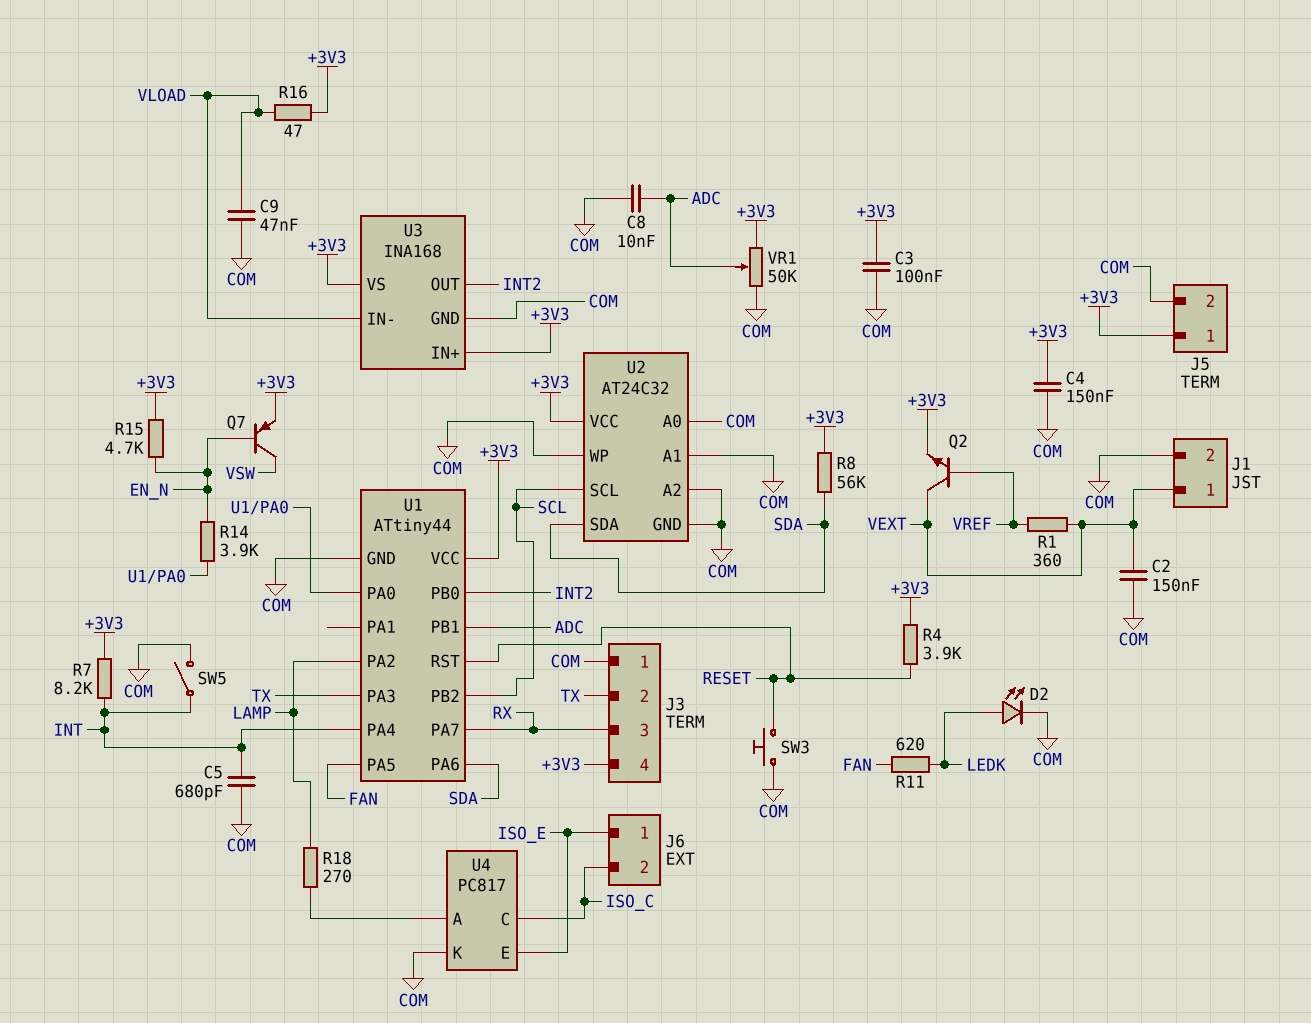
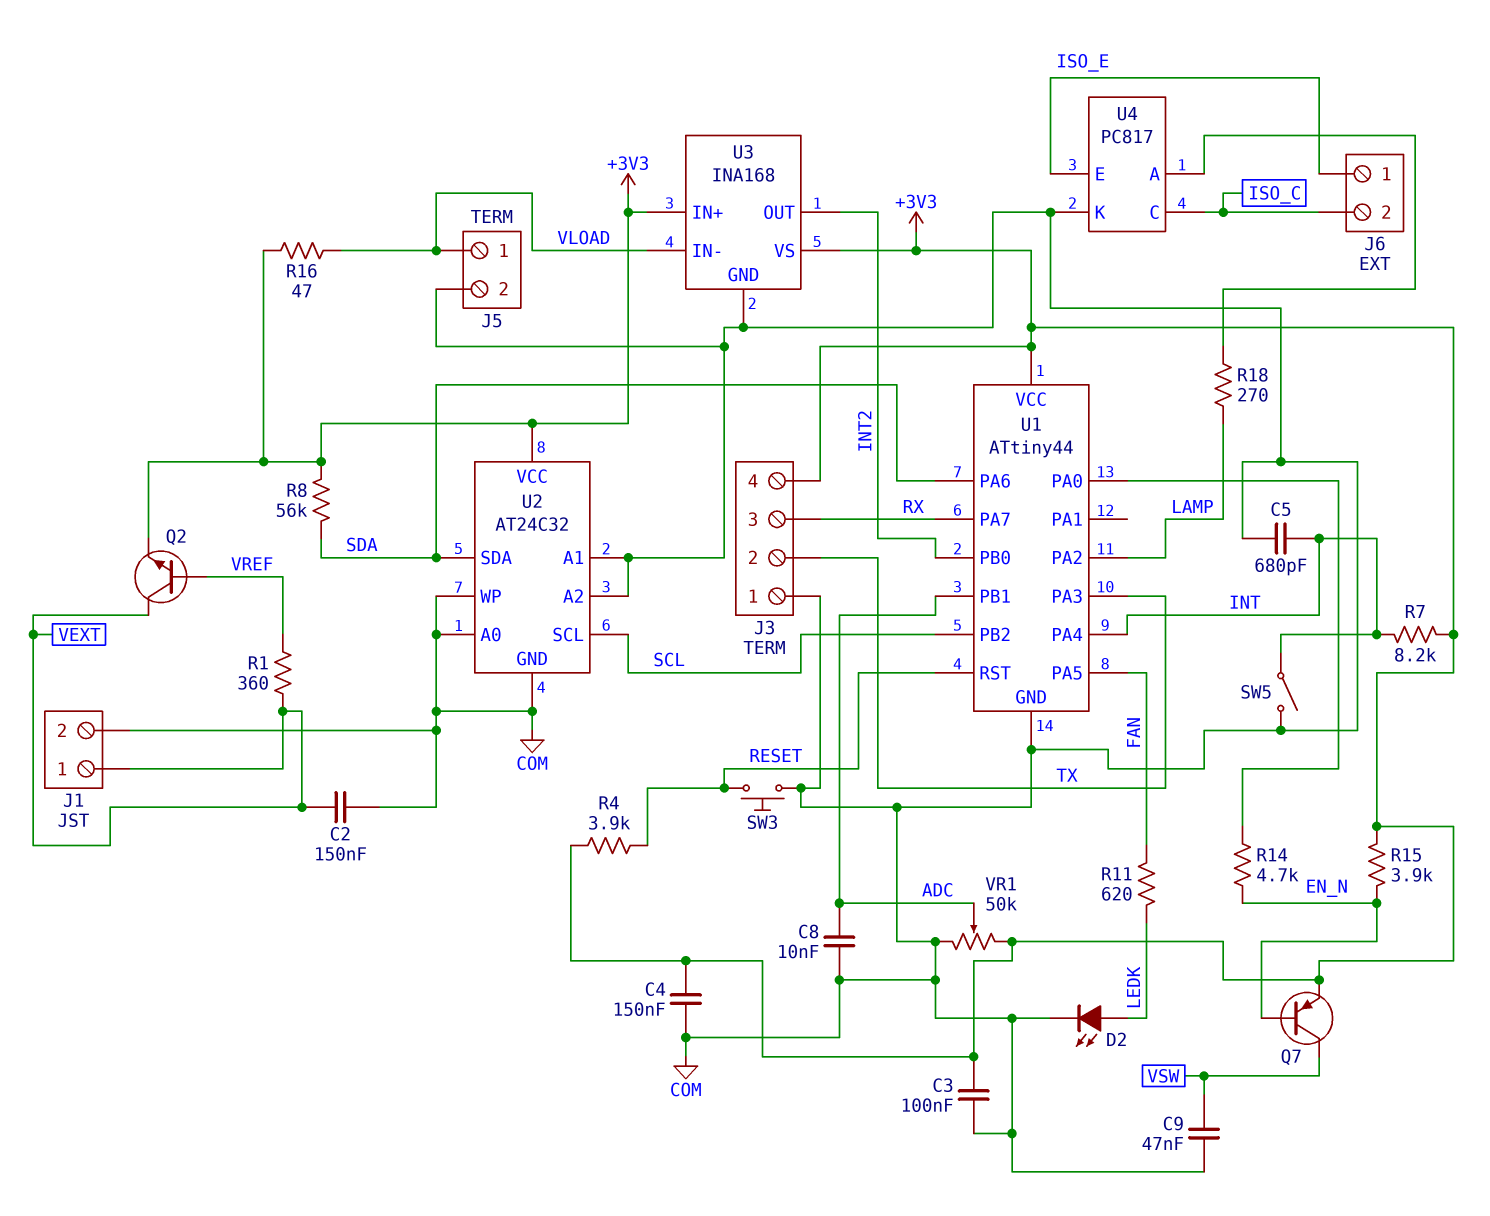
C9: 47nF (COM, VLOAD) -> 47nF (COM, VSW)
J5 pin 1: +3V3 -> VLOAD
R14: 3.9k (EN_N, U1/PA0) -> 4.7k (EN_N, U1/PA0)
R15: 4.7k (+3V3, EN_N) -> 3.9k (+3V3, EN_N)

